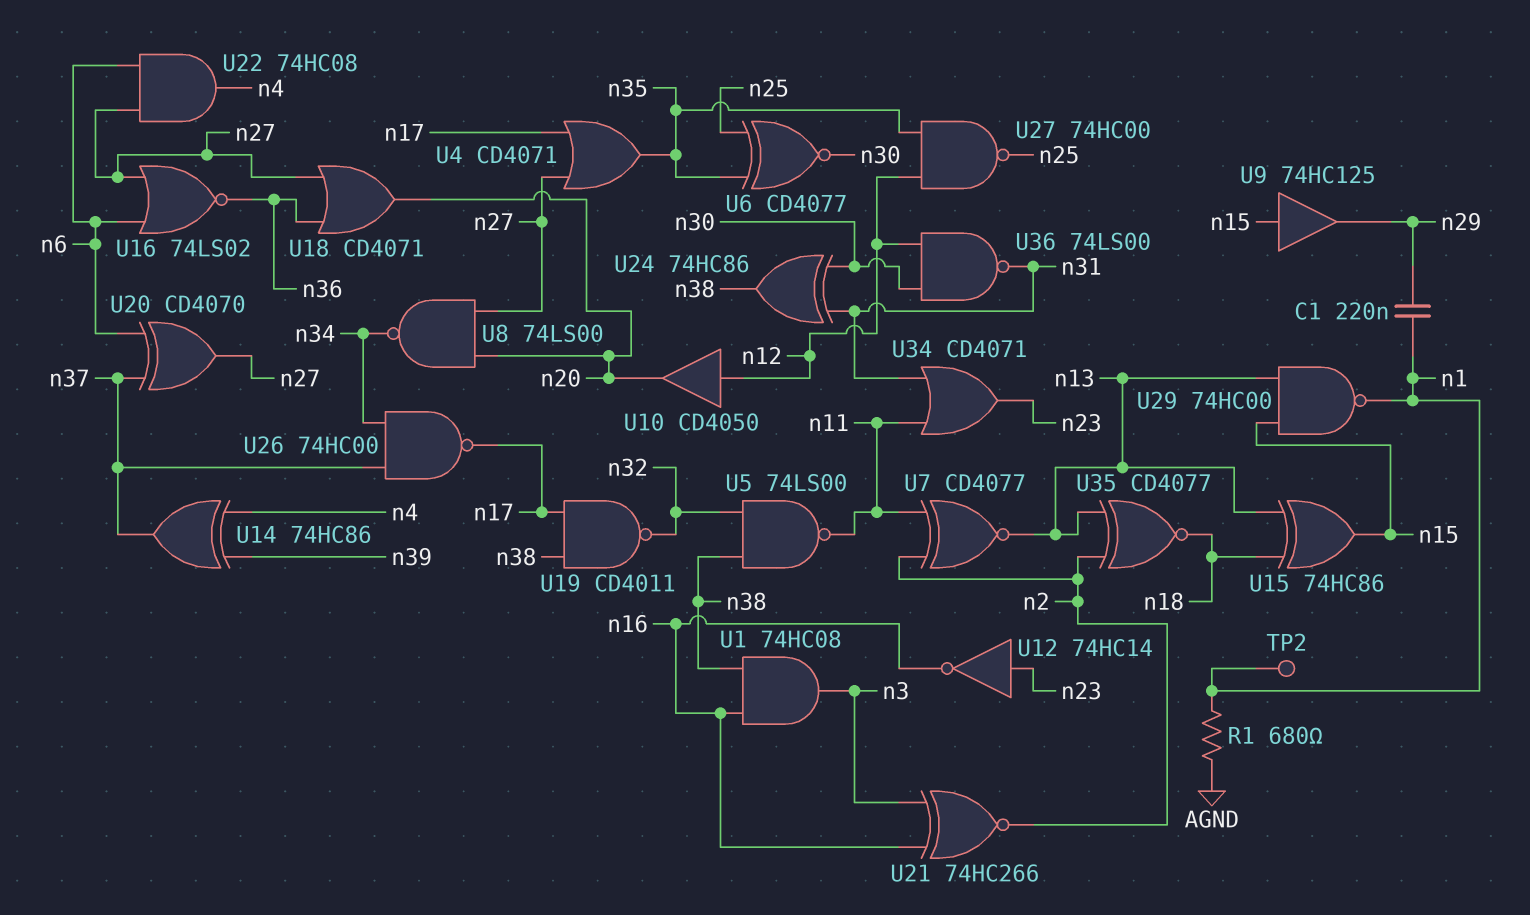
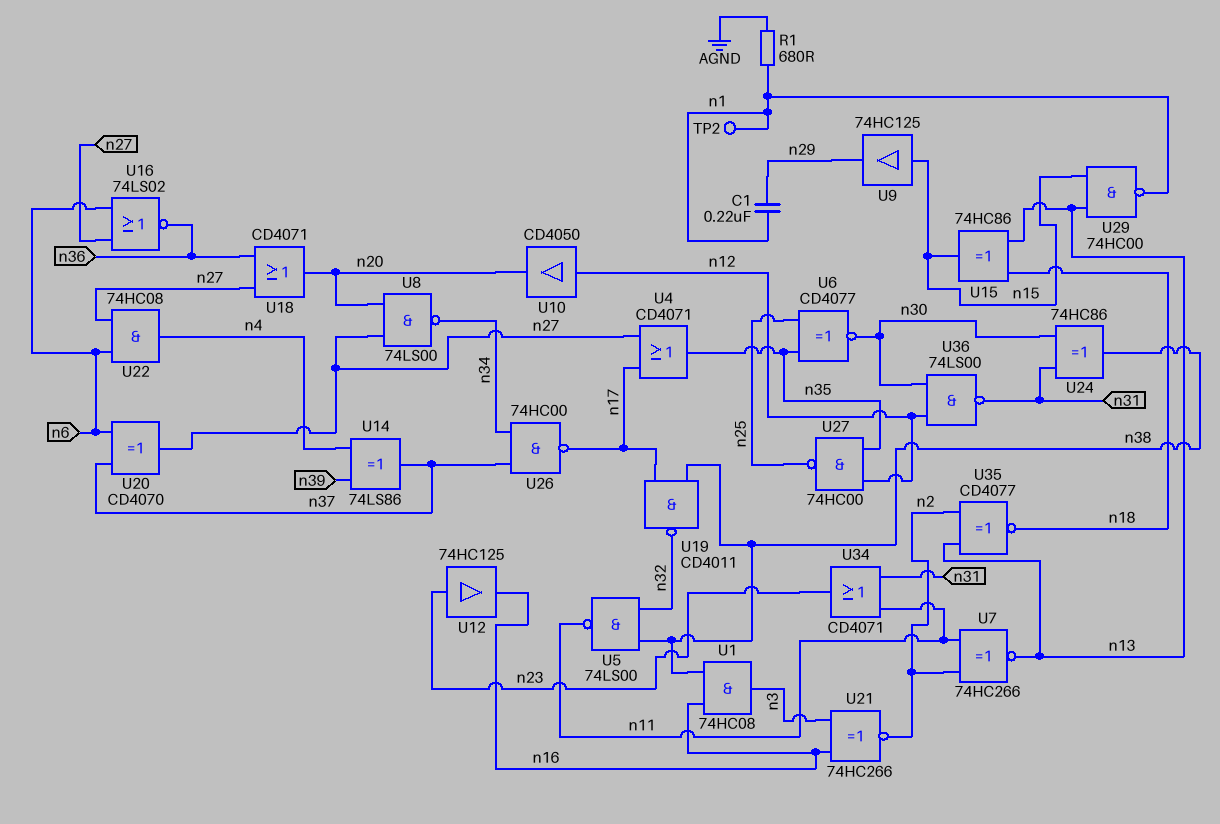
U7: XNOR CD4077 (in n2, in n11, out n13) -> XNOR 74HC266 (in n2, in n11, out n13)
U12: NOT 74HC14 (in n23, out n16) -> buffer 74HC125 (in n23, out n16)
U14: XOR 74HC86 (in n4, in n39, out n37) -> XOR 74LS86 (in n4, in n39, out n37)

